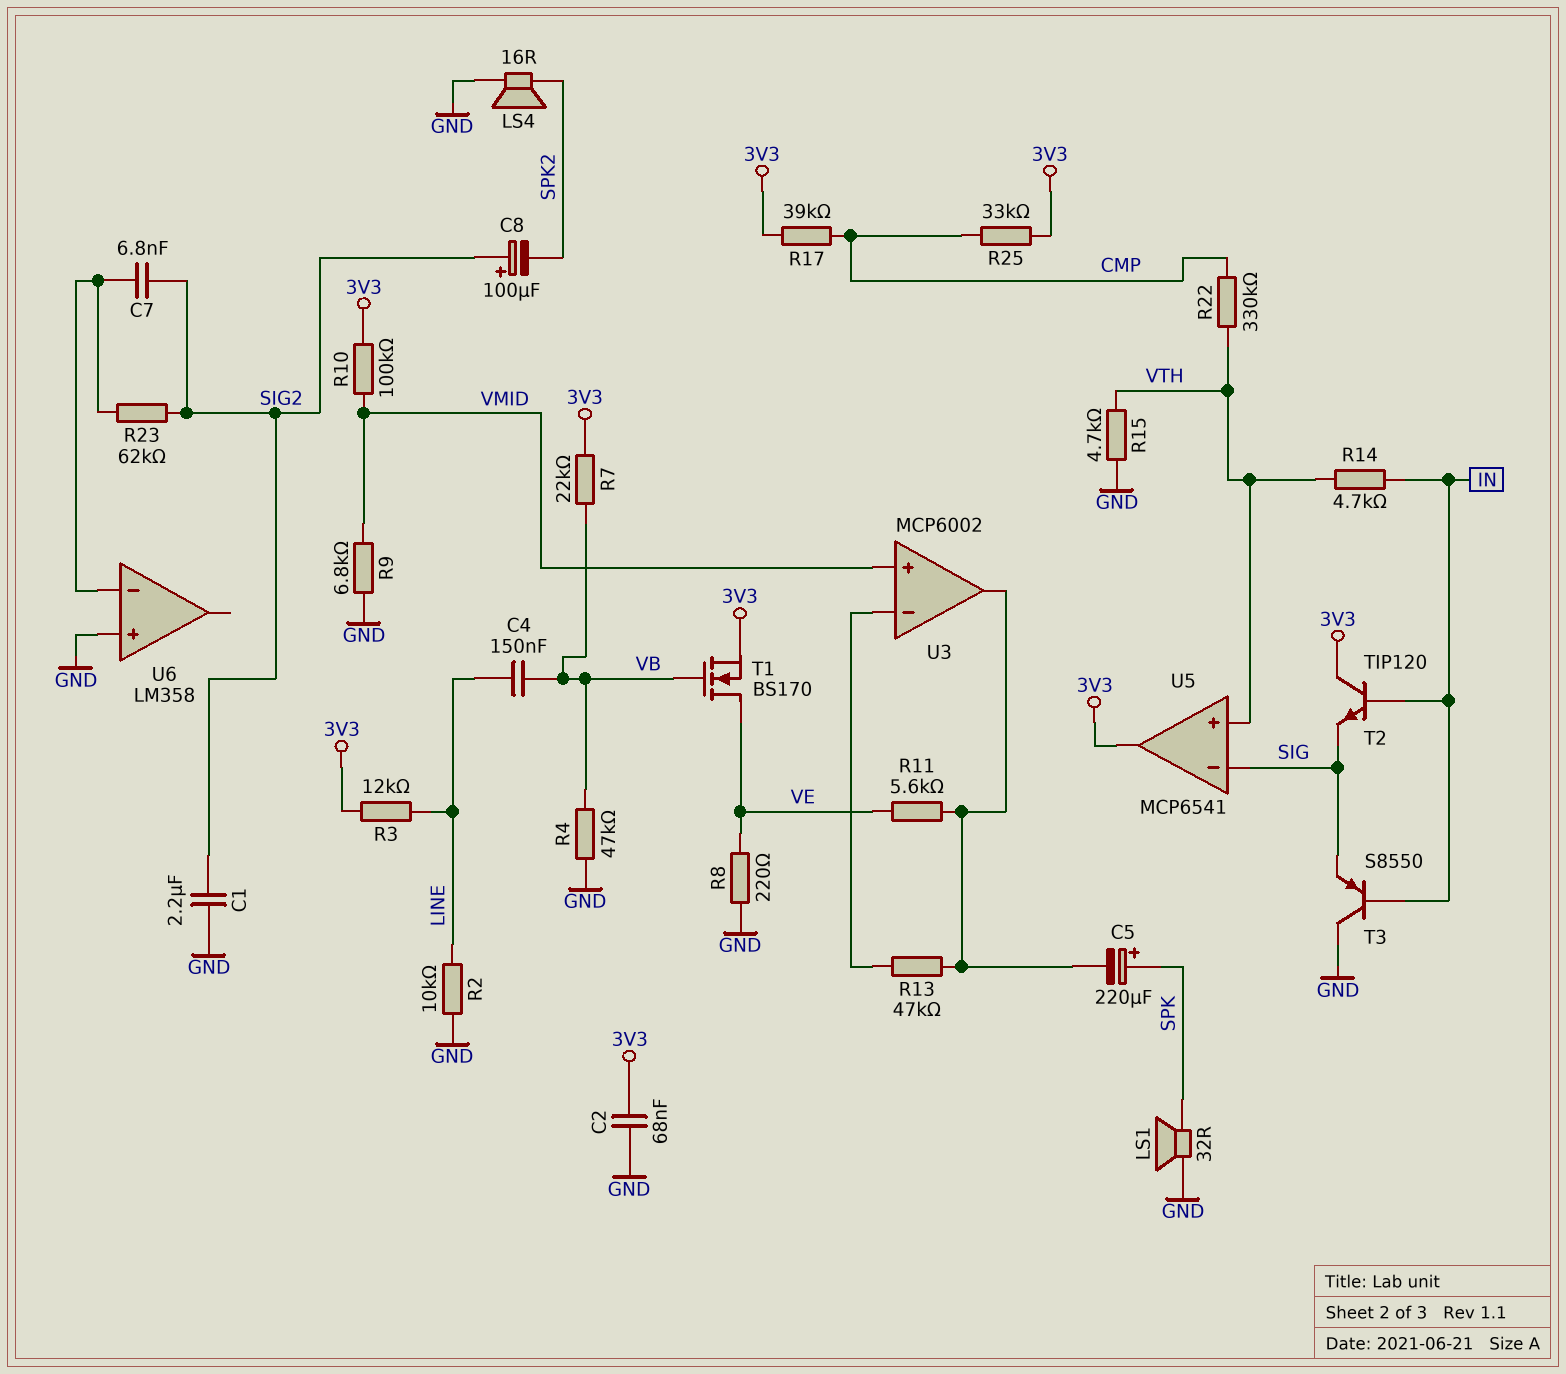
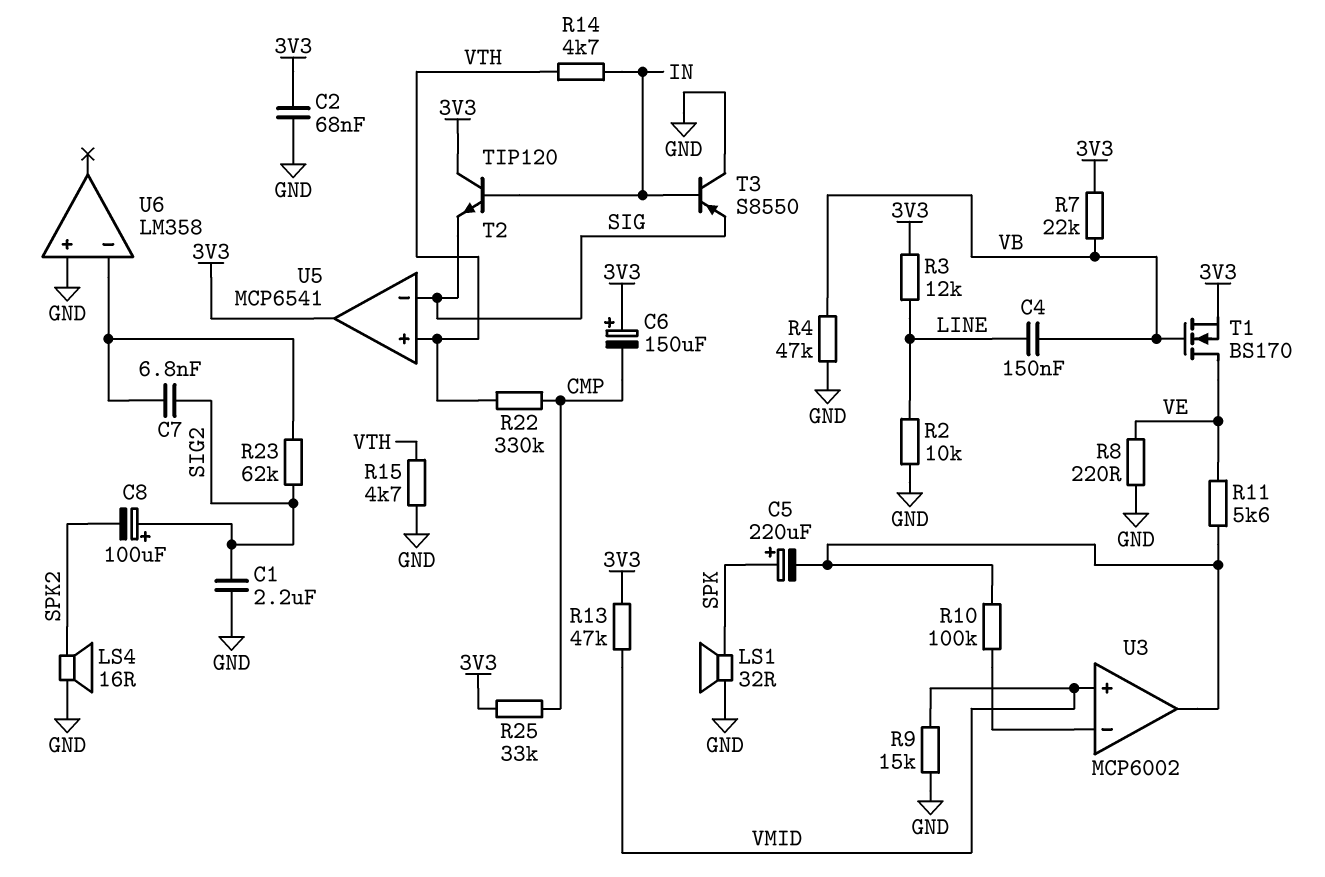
C6: none -> 150uF (plus 3V3, minus CMP)
R9: 6.8k (GND, VMID) -> 15k (GND, VMID)
R10: 100k (3V3, VMID) -> 100k (U3/in-, U3/out)
R13: 47k (U3/in-, U3/out) -> 47k (3V3, VMID)
R17: 39k (3V3, CMP) -> none

